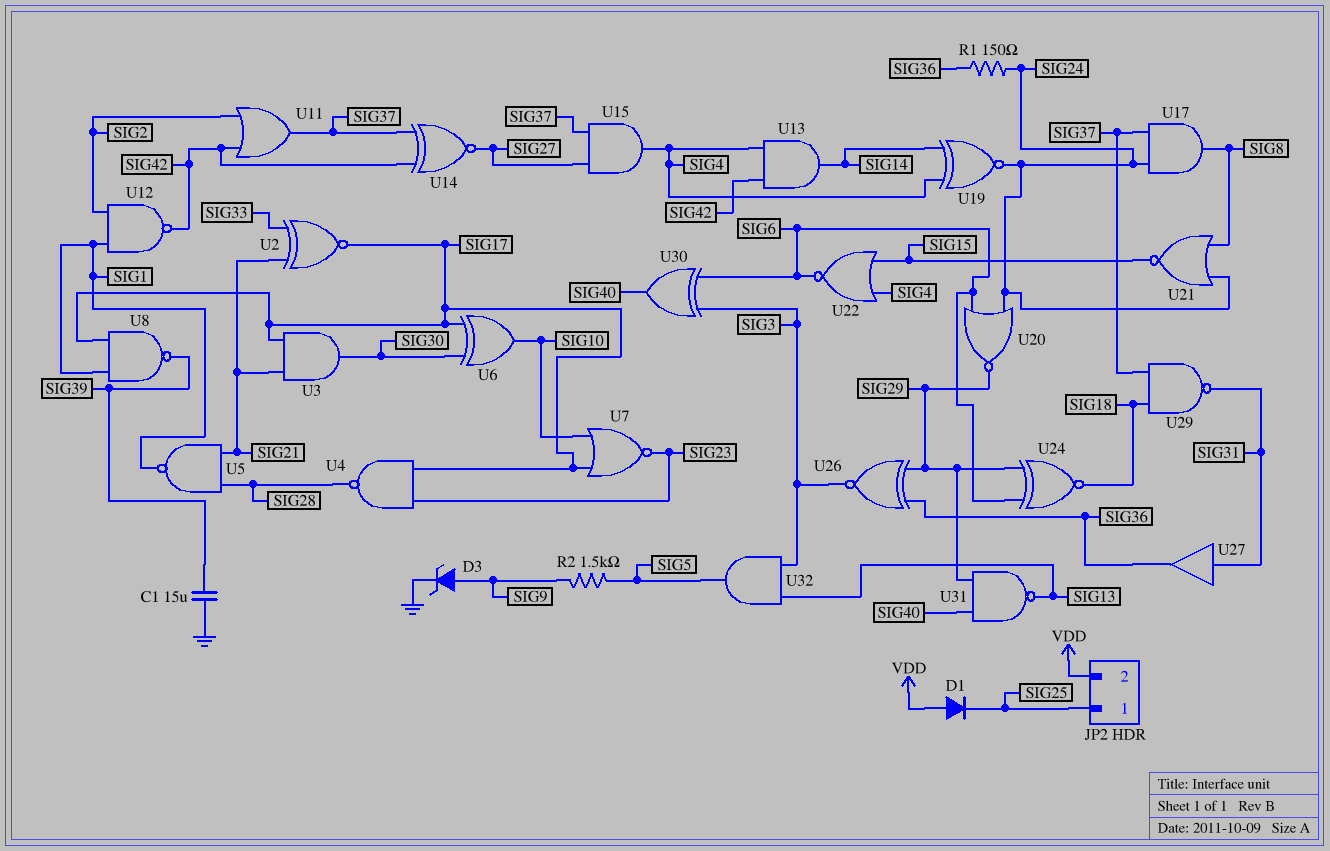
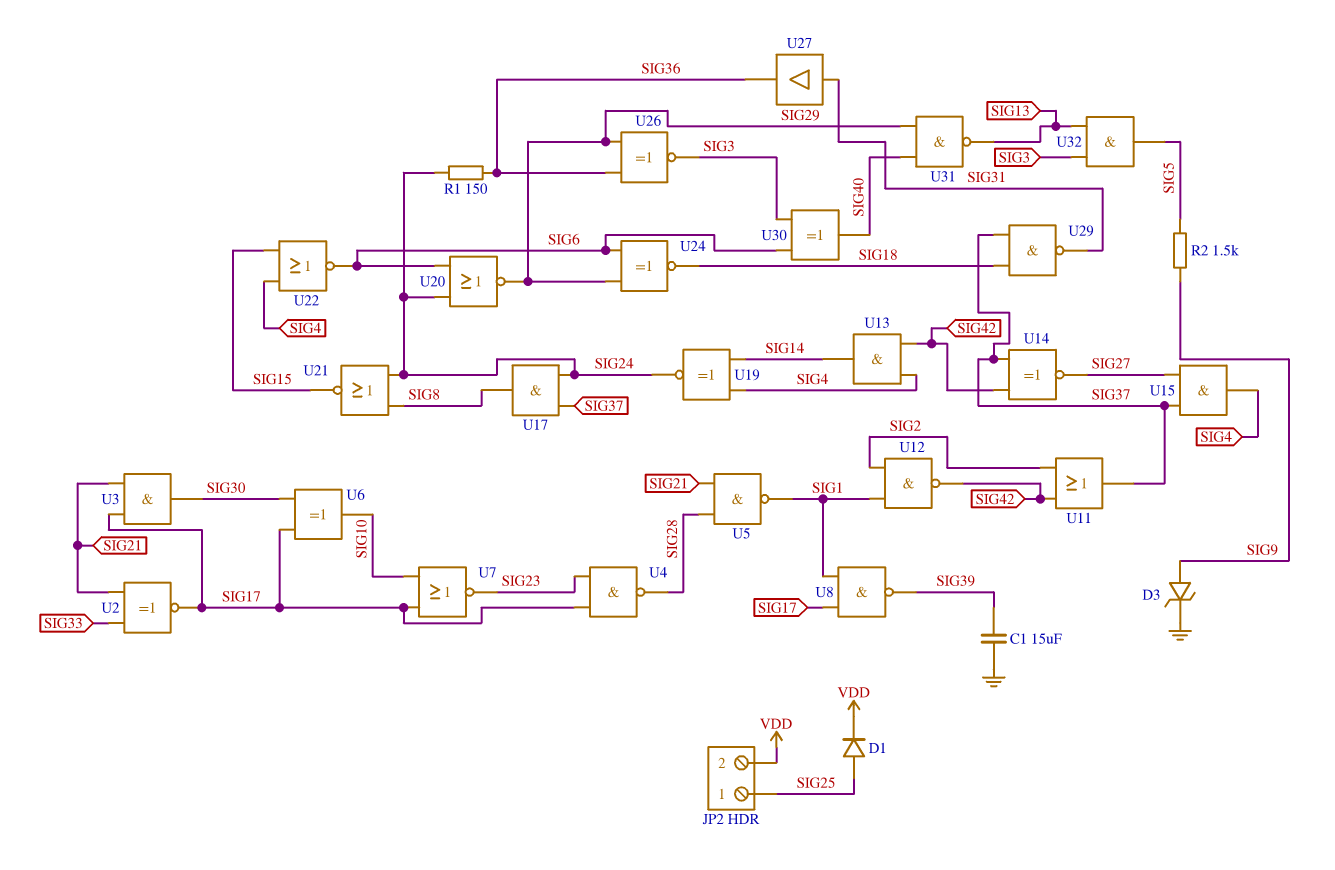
D1: diode (A VDD, K SIG25) -> diode (A SIG25, K VDD)

